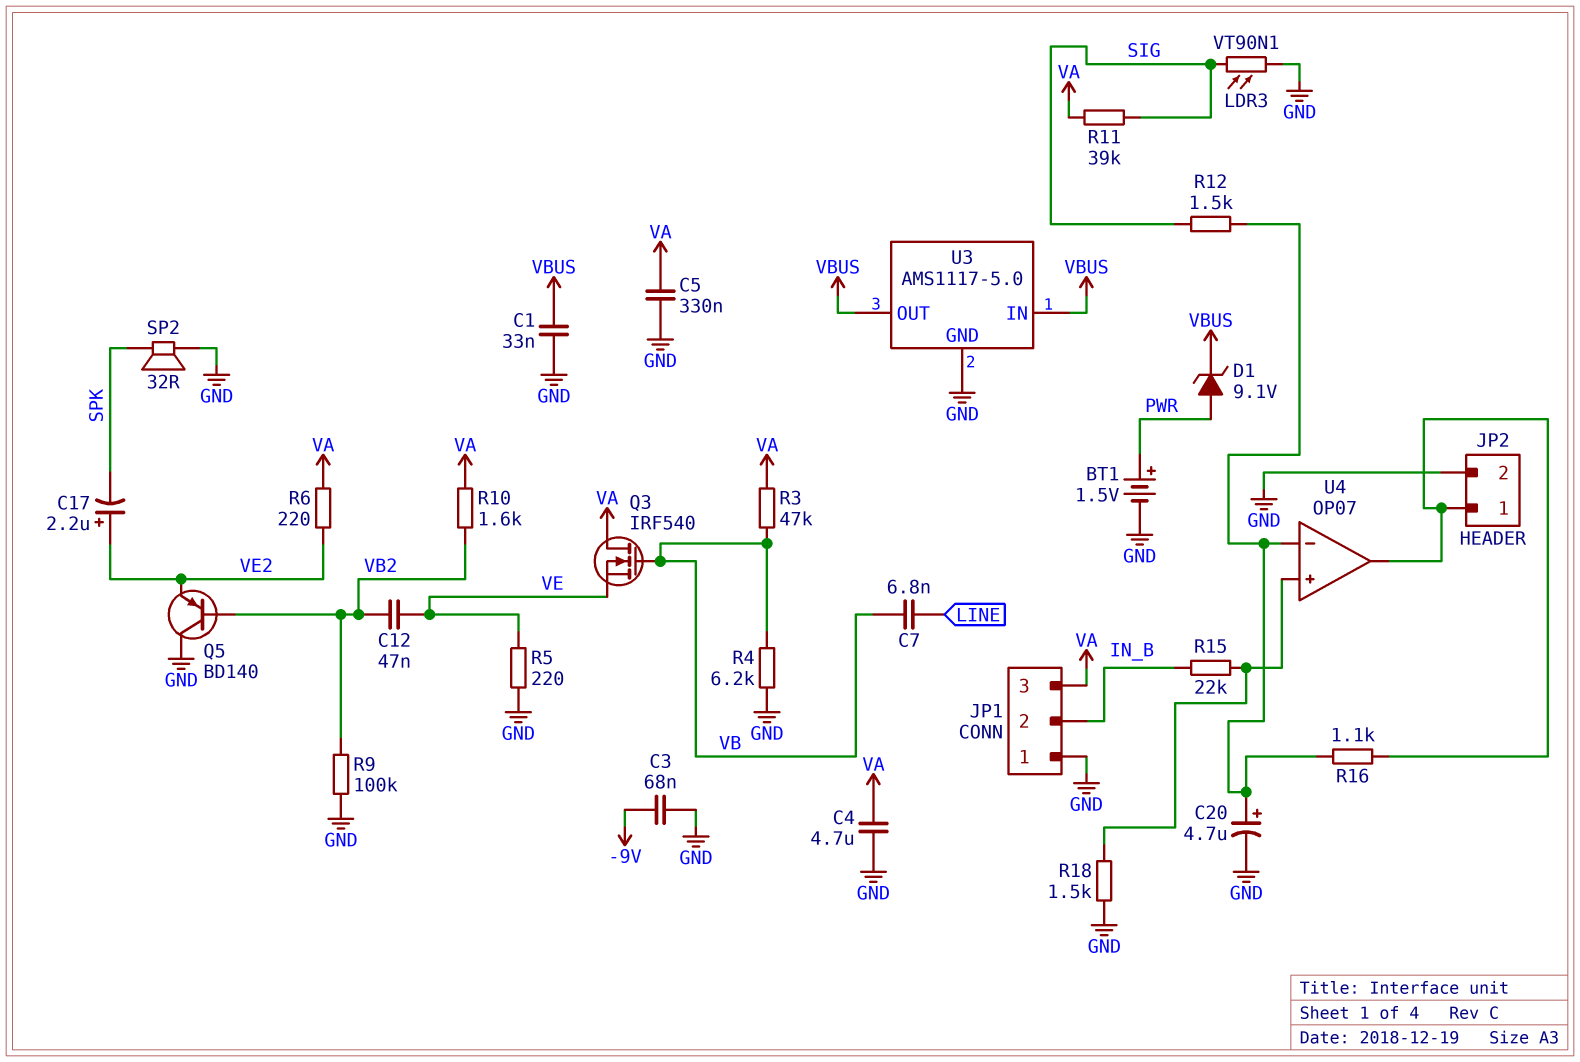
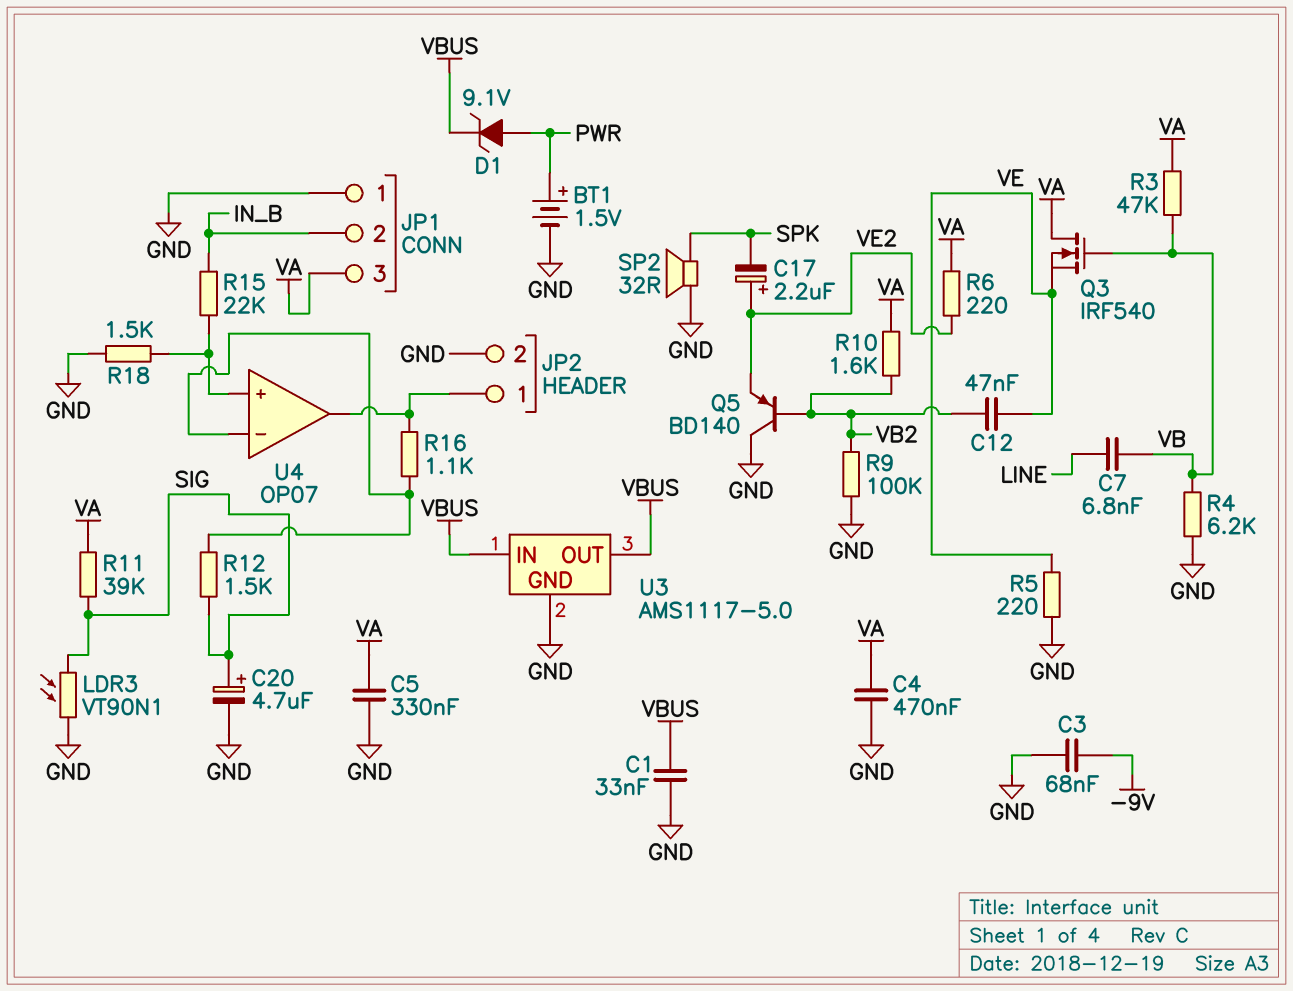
C4: 4.7uF (GND, VA) -> 470nF (GND, VA)
C20: 4.7uF (plus U4/in-, minus GND) -> 4.7uF (plus SIG, minus GND)

